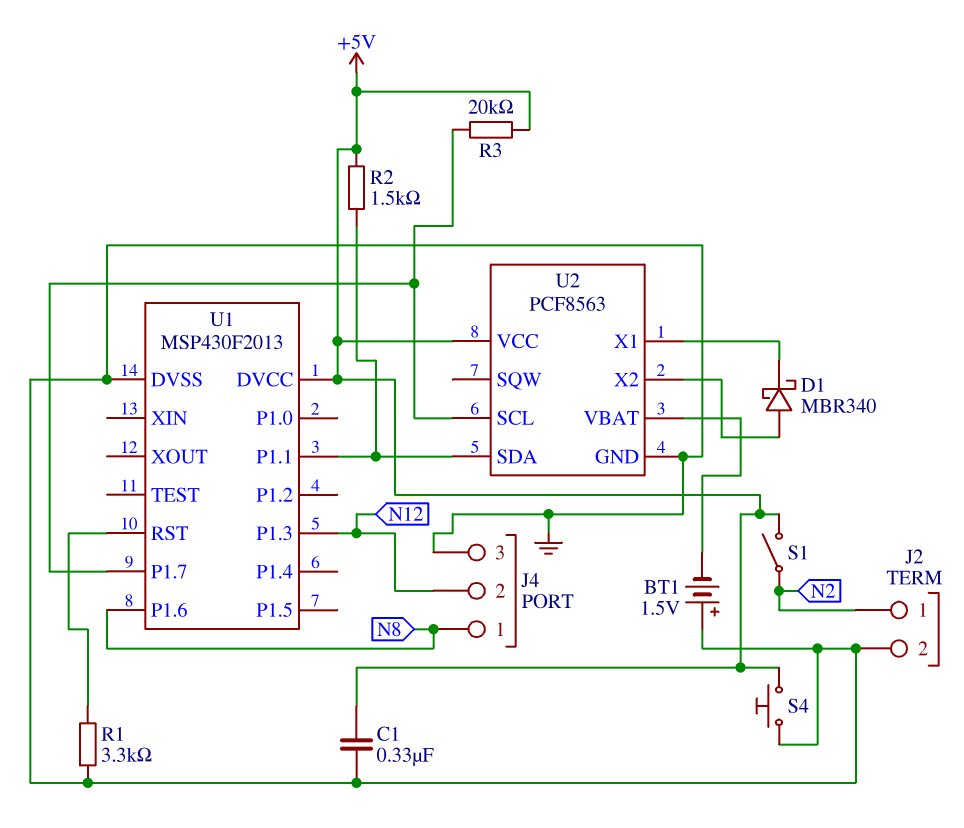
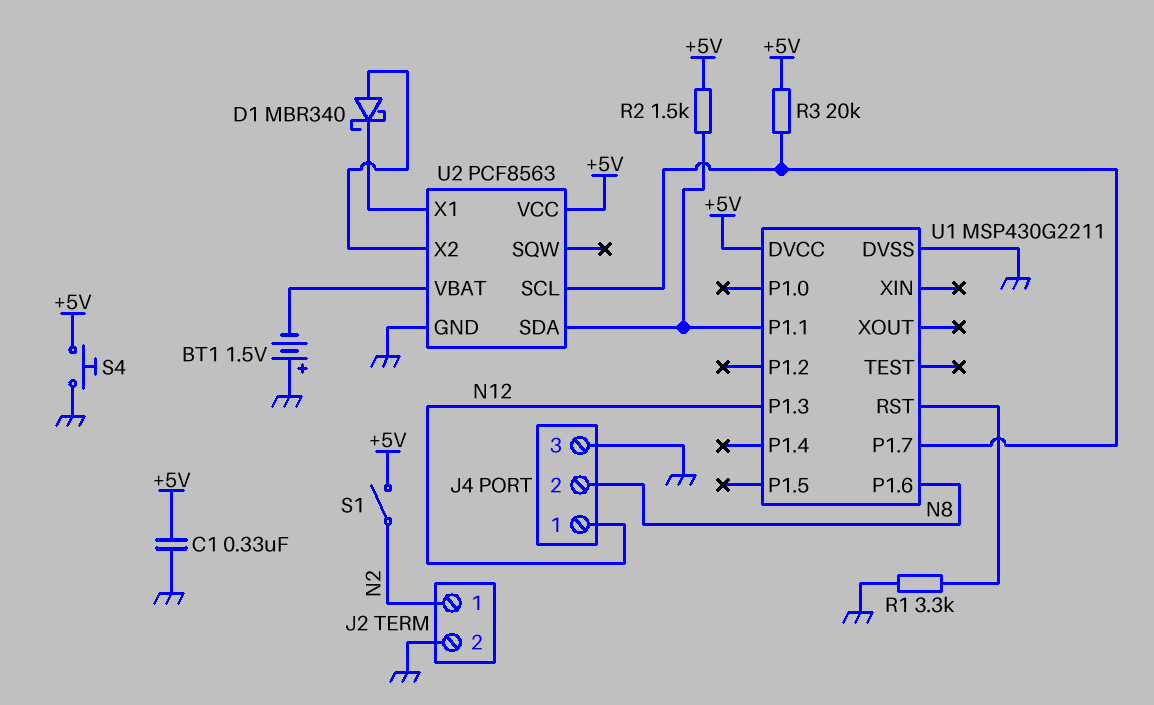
J4 pin 1: N8 -> N12
J4 pin 2: N12 -> N8
U1: MSP430F2013 -> MSP430G2211

